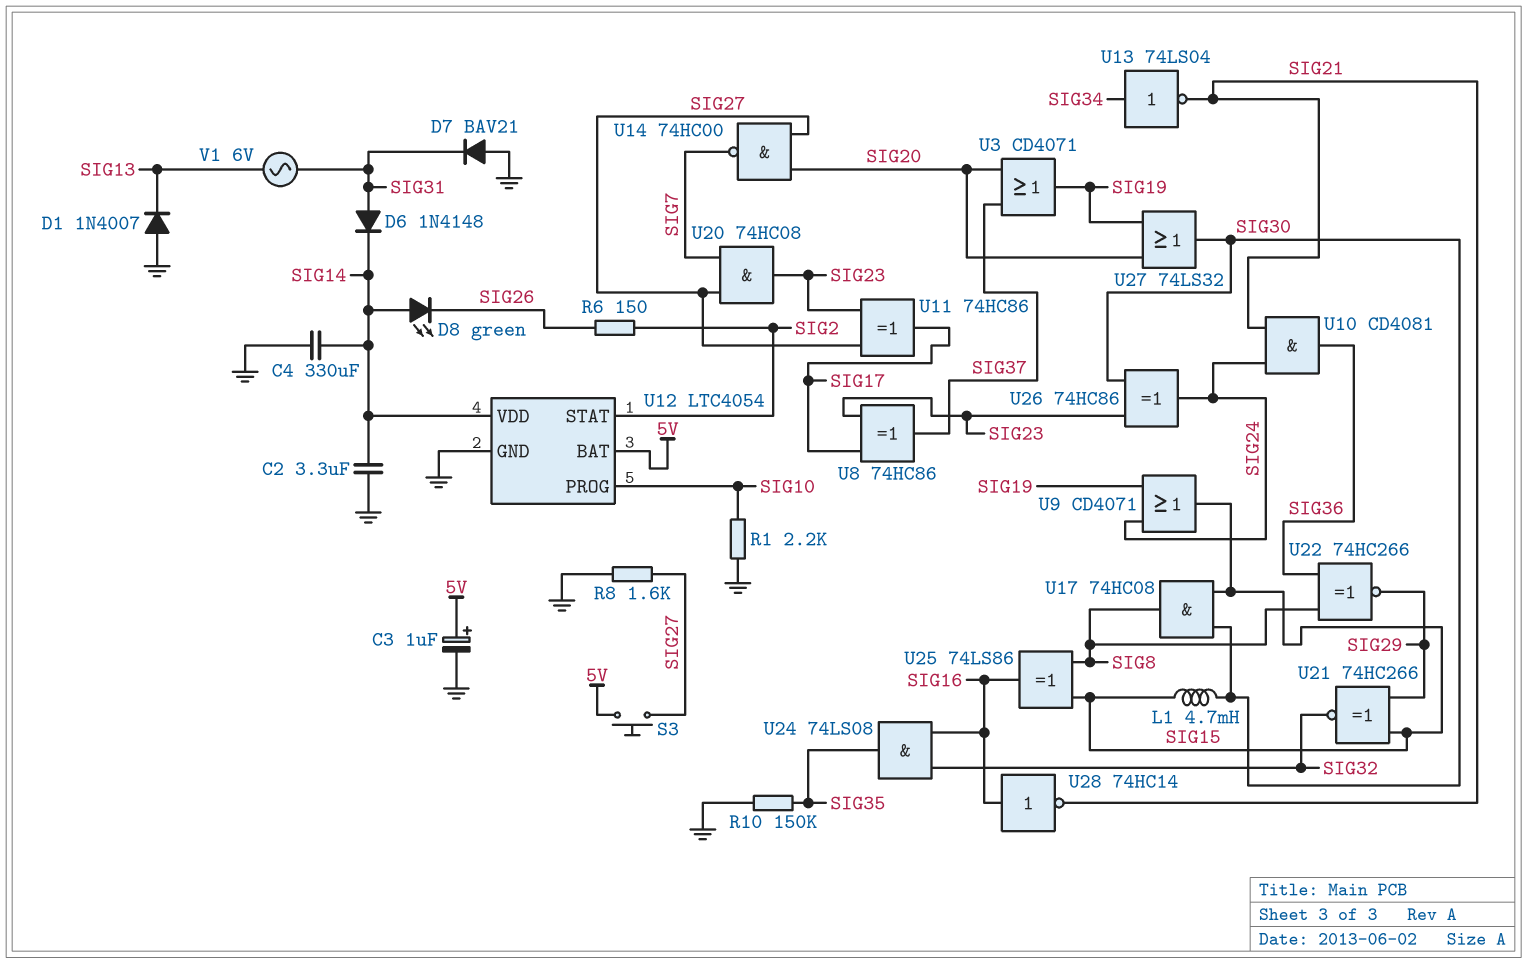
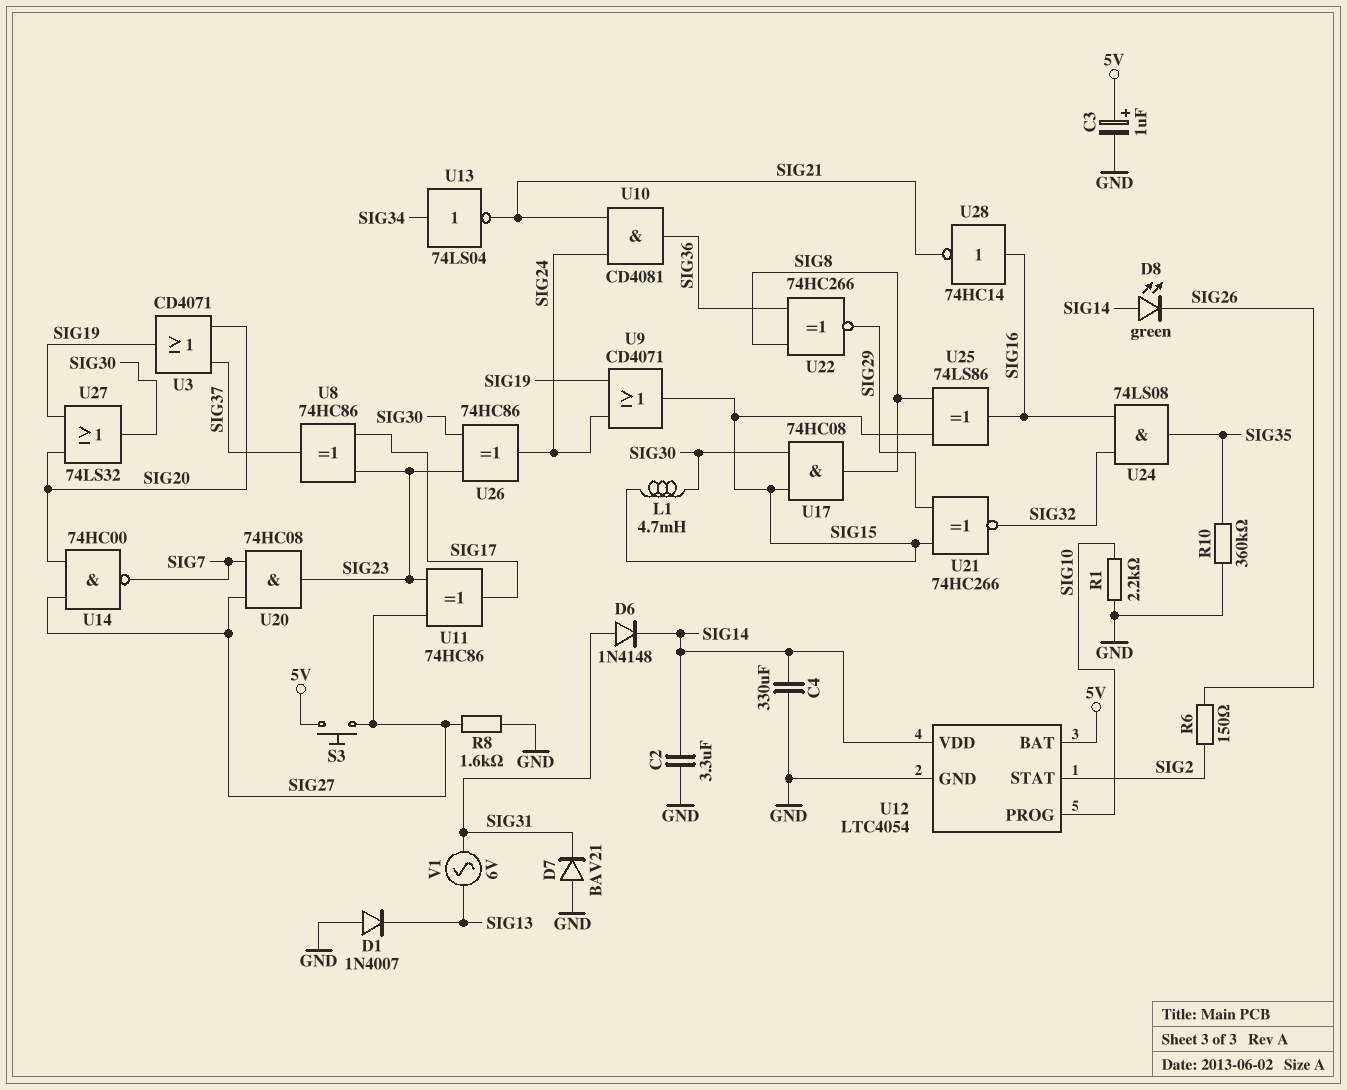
R10: 150k (GND, SIG35) -> 360k (GND, SIG35)

